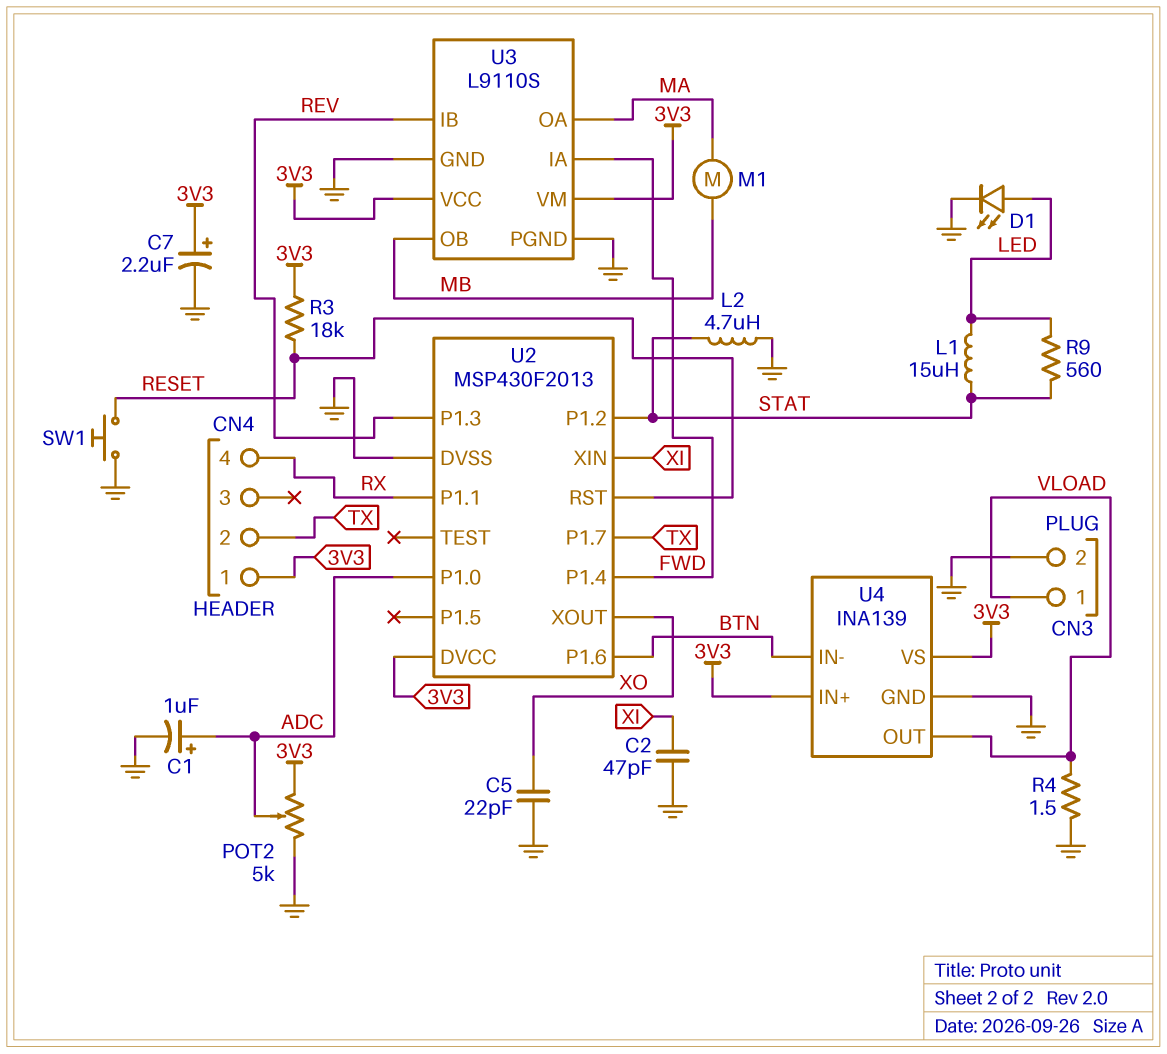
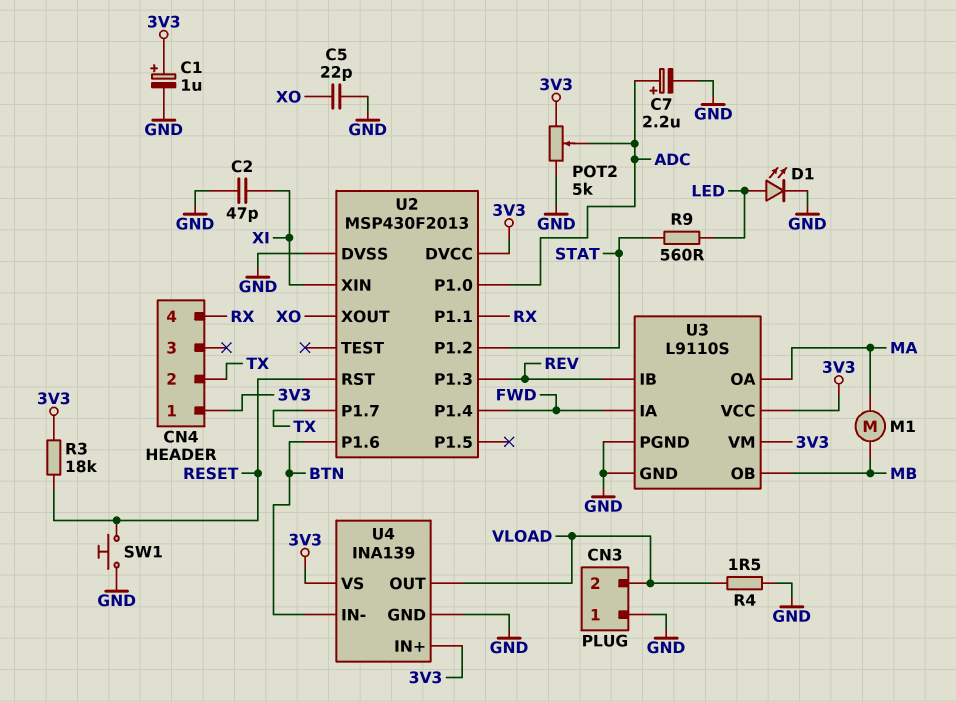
C1: 1uF (plus ADC, minus GND) -> 1uF (plus 3V3, minus GND)
C7: 2.2uF (plus 3V3, minus GND) -> 2.2uF (plus ADC, minus GND)
CN3 pin 1: VLOAD -> GND
CN3 pin 2: GND -> VLOAD
L1: 15uH (LED, STAT) -> none
L2: 4.7uH (GND, STAT) -> none

